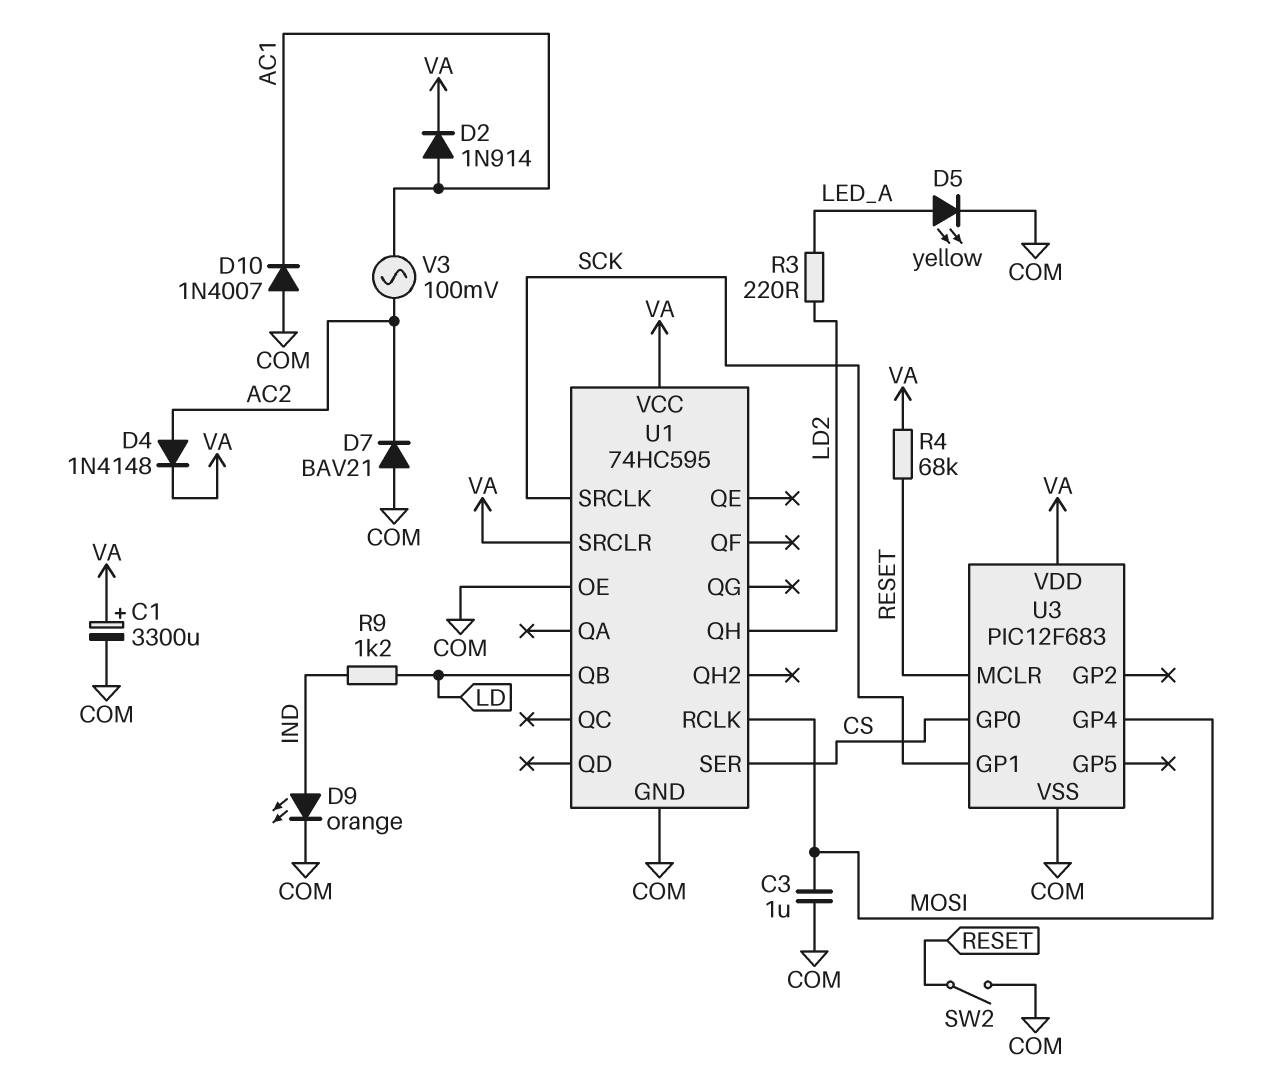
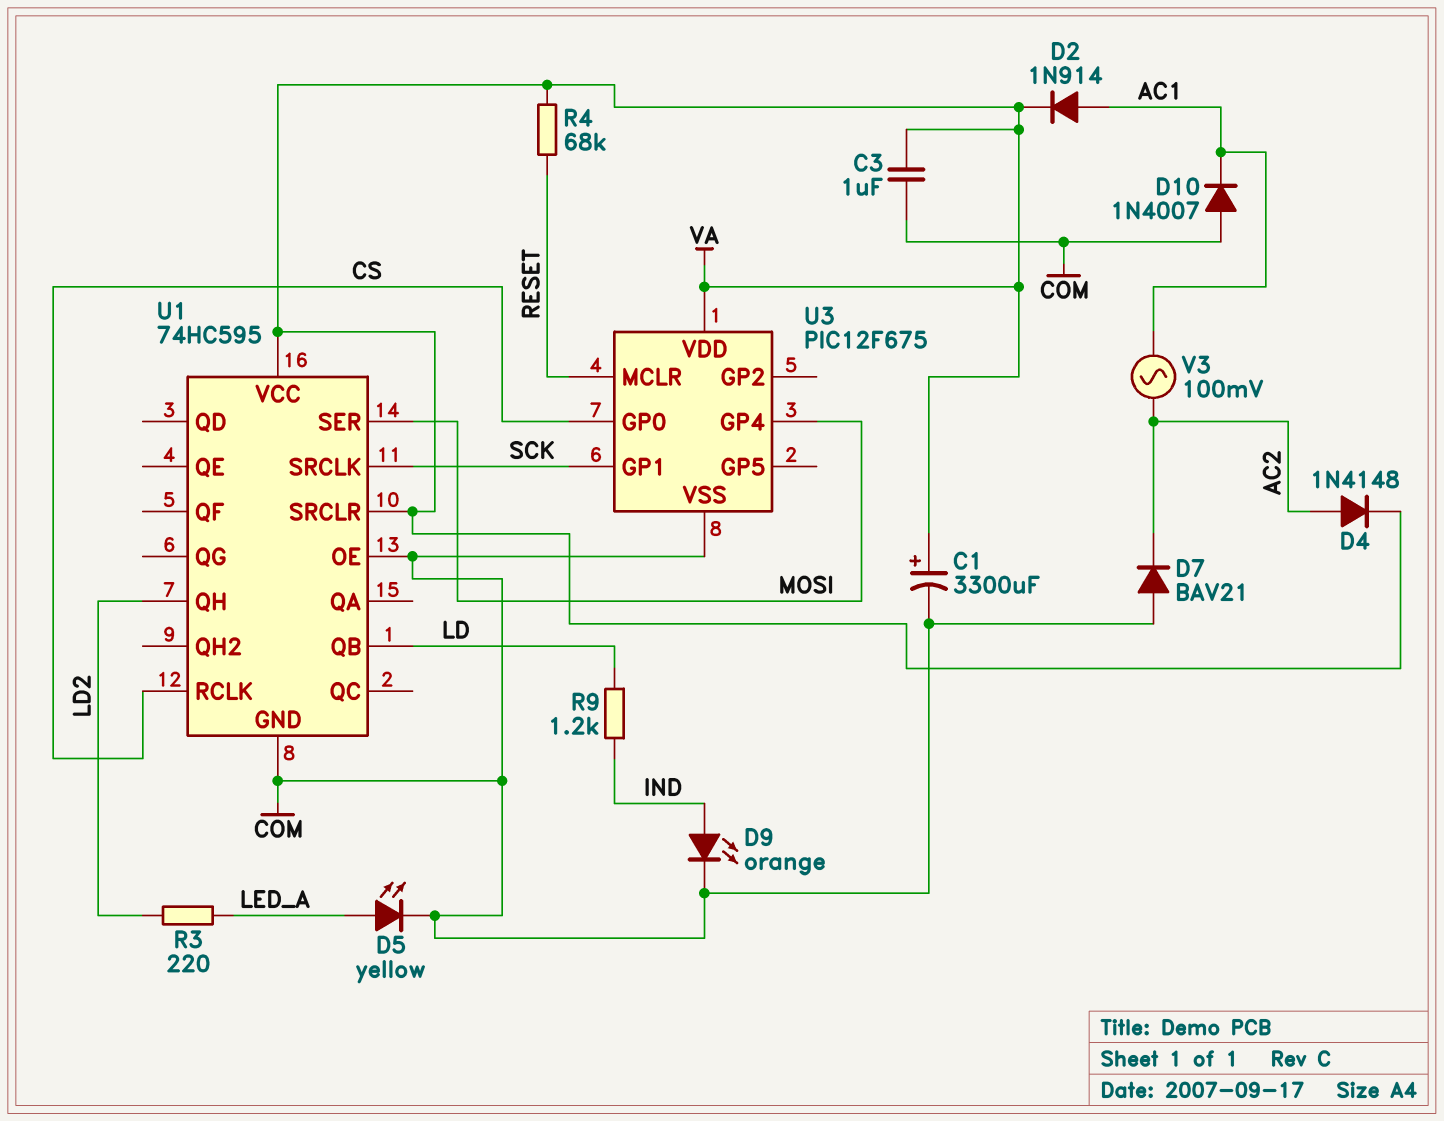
C3: 1uF (COM, MOSI) -> 1uF (COM, VA)
SW2: switch (COM, RESET) -> none
U1 pin RCLK: MOSI -> CS
U1 pin SER: CS -> MOSI
U3: PIC12F683 -> PIC12F675

